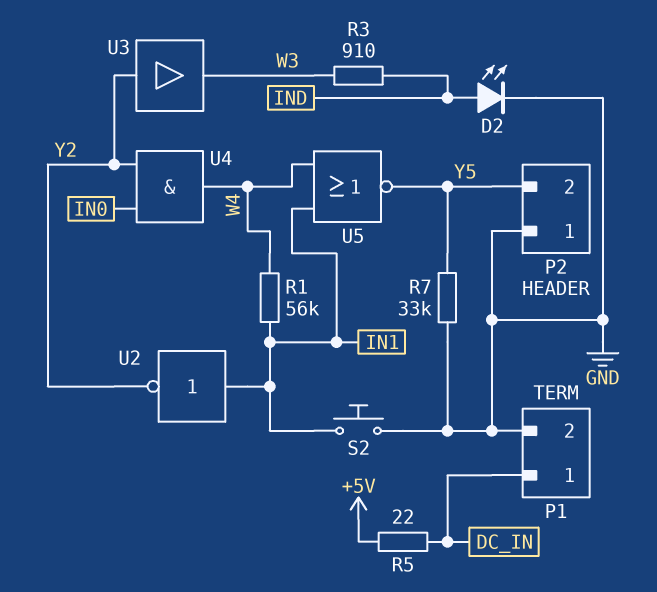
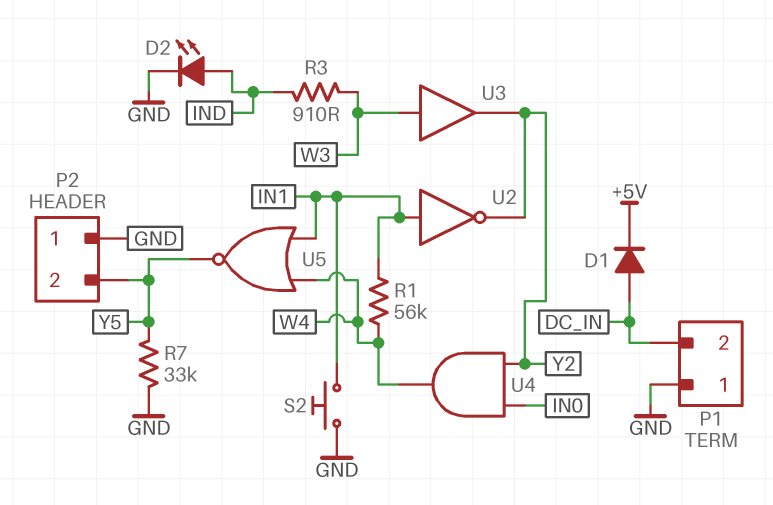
D1: none -> diode (A DC_IN, K +5V)
P1 pin 1: DC_IN -> GND
P1 pin 2: GND -> DC_IN
R5: 22 (+5V, DC_IN) -> none
U3: buffer (in Y2, out W3) -> buffer (in W3, out Y2)

